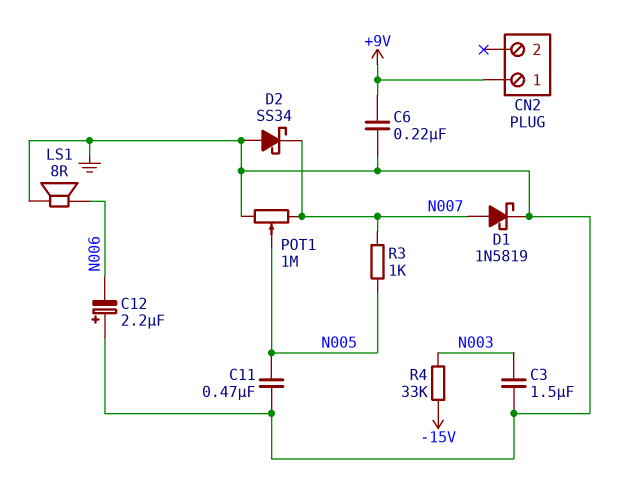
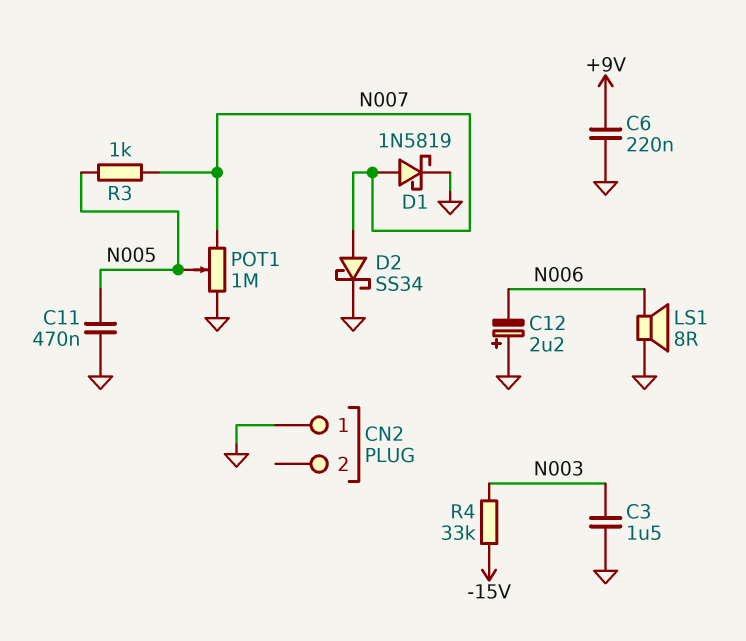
CN2 pin 1: +9V -> GND
D2: schottky SS34 (A GND, K N007) -> schottky SS34 (A N007, K GND)

